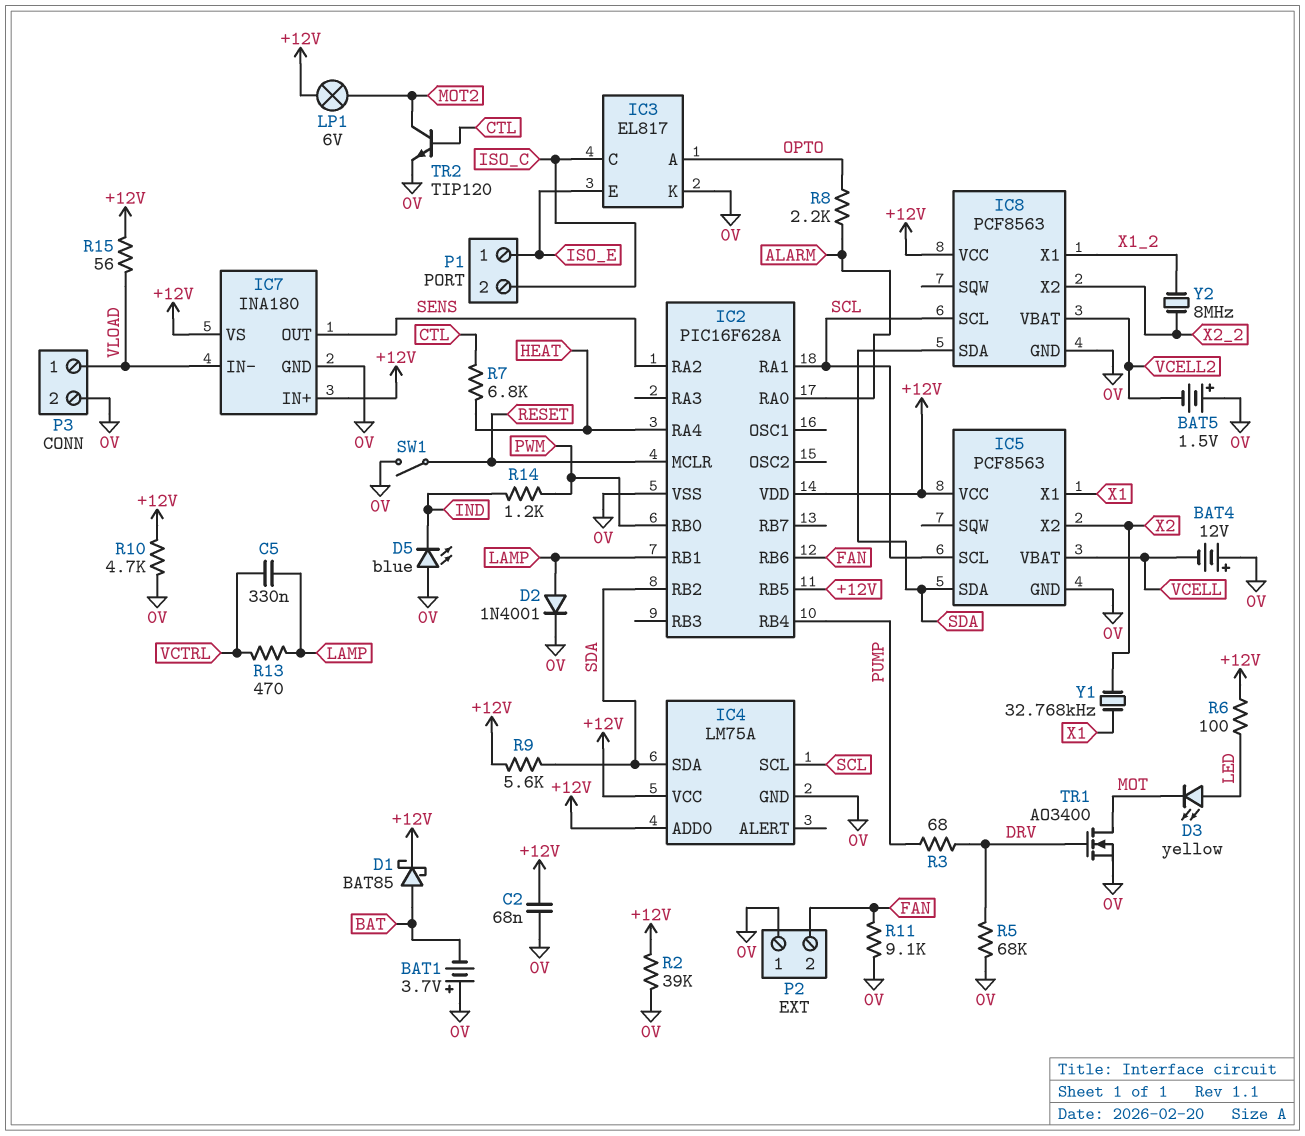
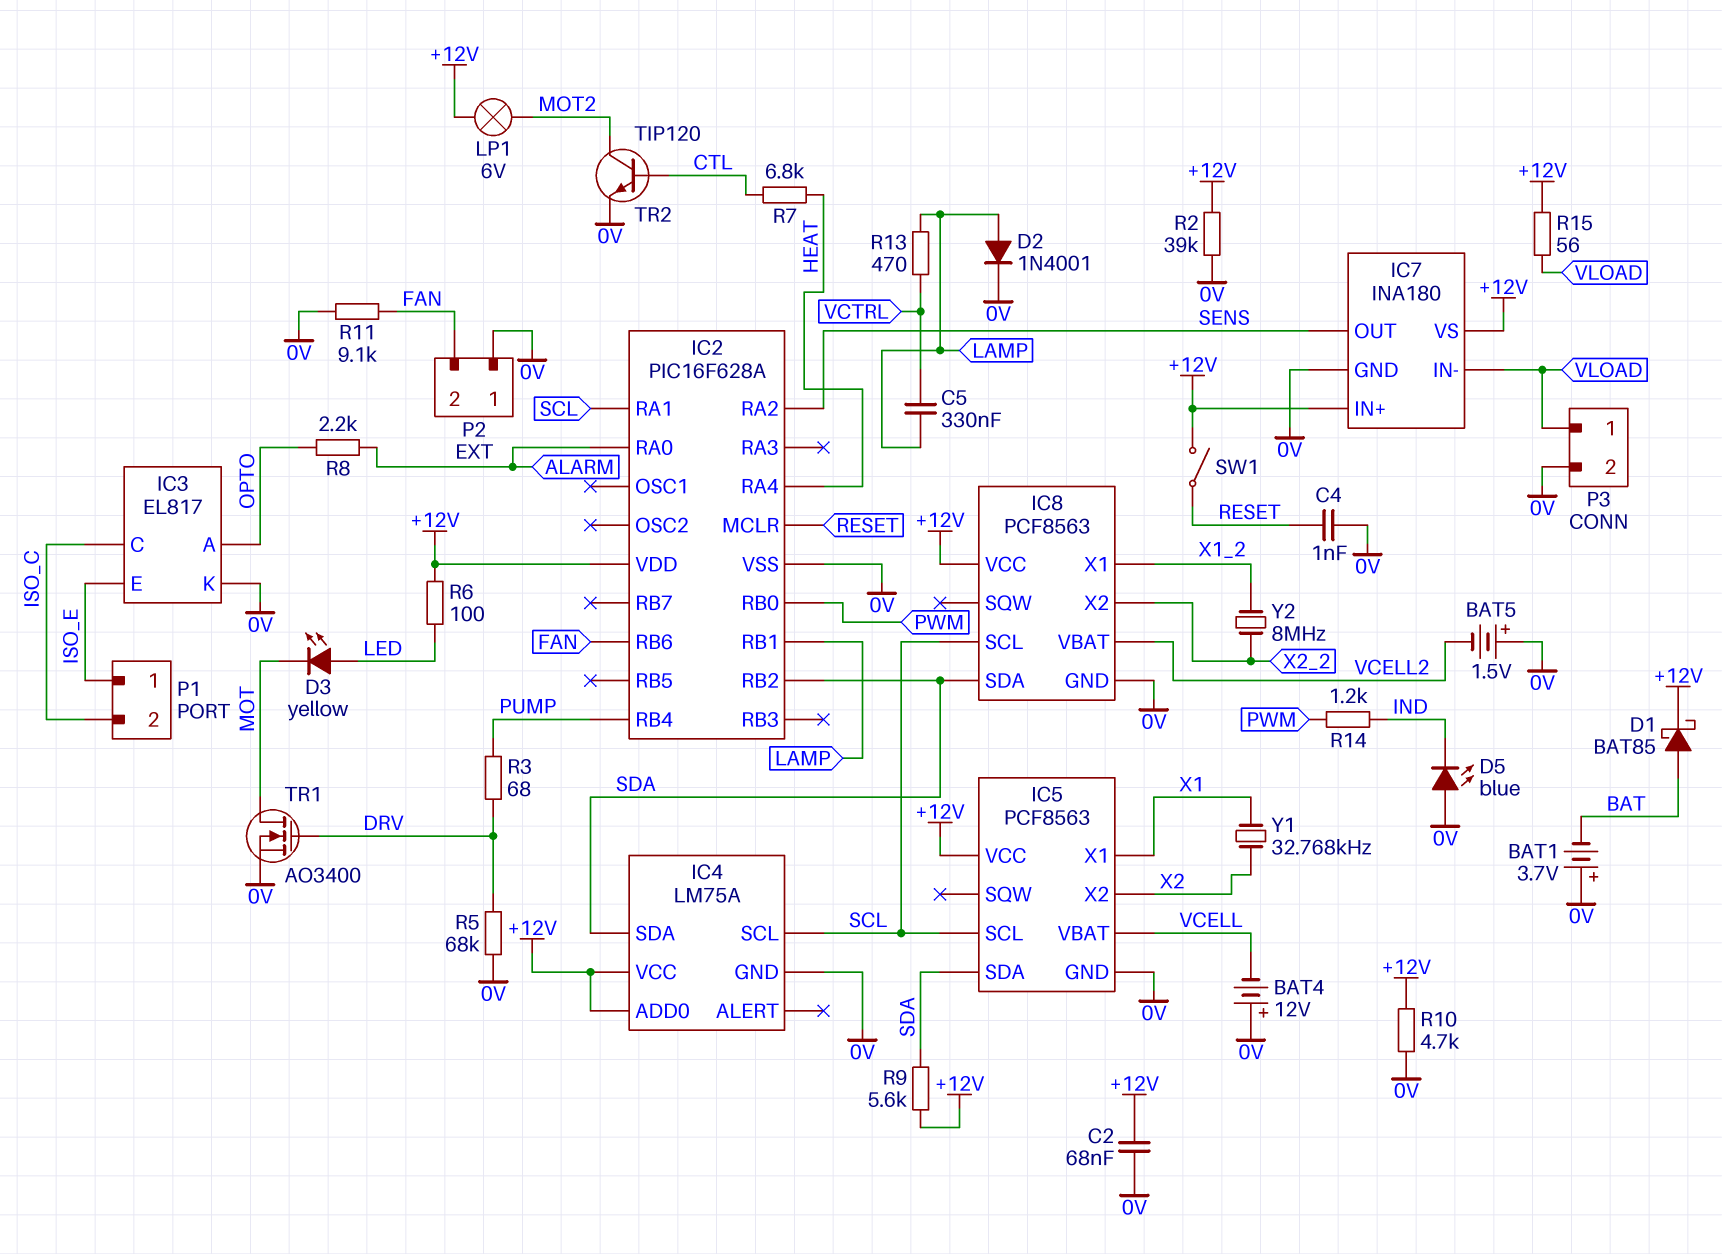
C4: none -> 1nF (0V, RESET)
IC2 pin RB5: +12V -> none
SW1: switch (0V, RESET) -> switch (+12V, RESET)

